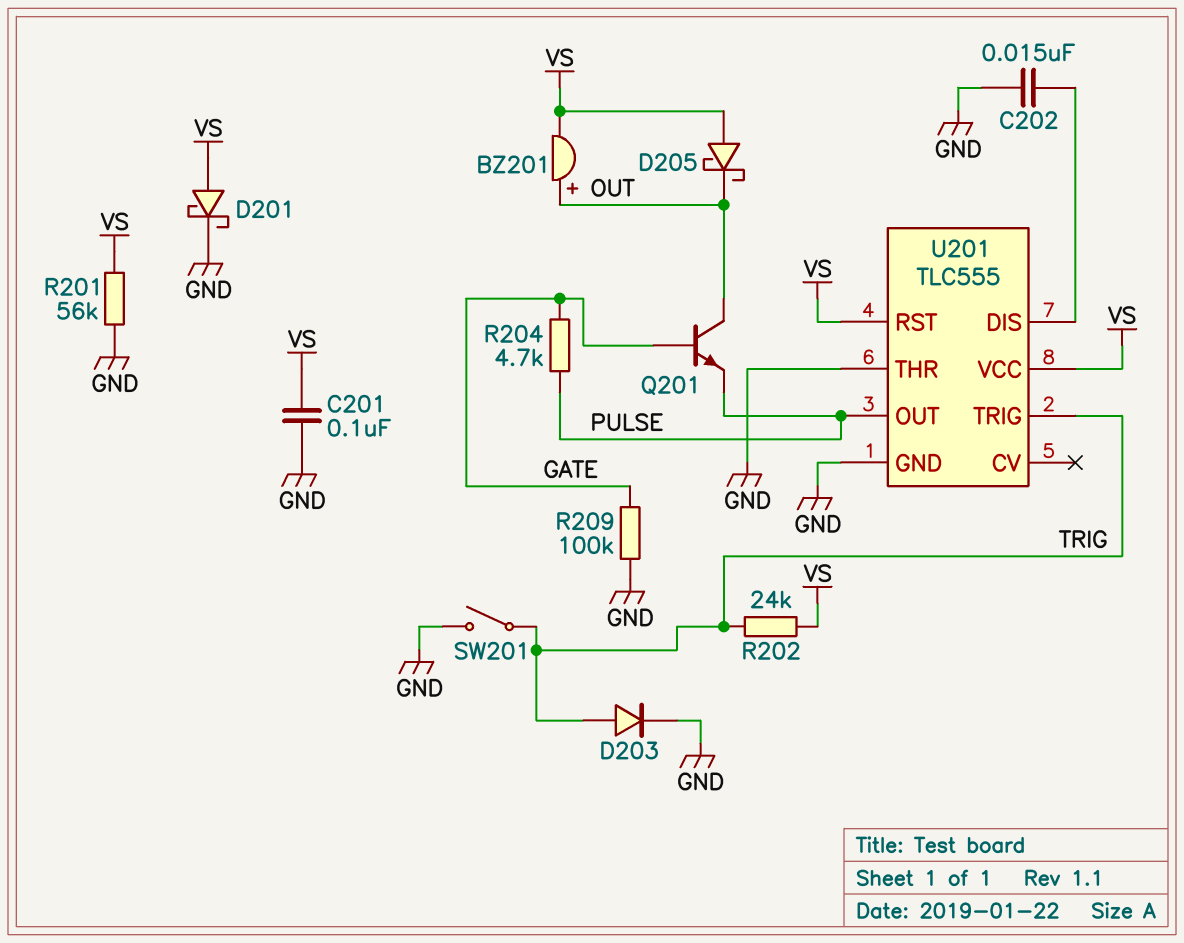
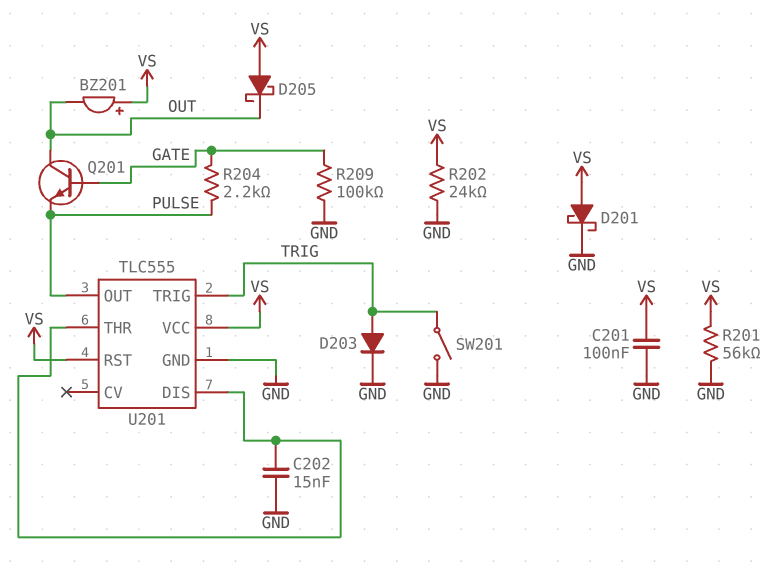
BZ201: buzzer (plus OUT, minus VS) -> buzzer (plus VS, minus OUT)
R202: 24k (TRIG, VS) -> 24k (GND, VS)
R204: 4.7k (GATE, PULSE) -> 2.2k (GATE, PULSE)
U201 pin THR: GND -> U201/DIS

